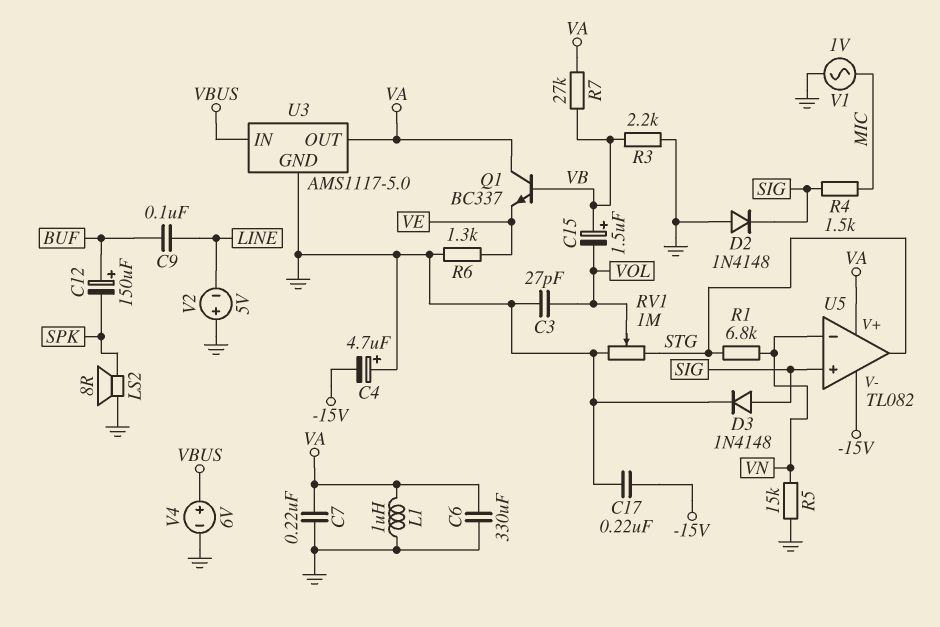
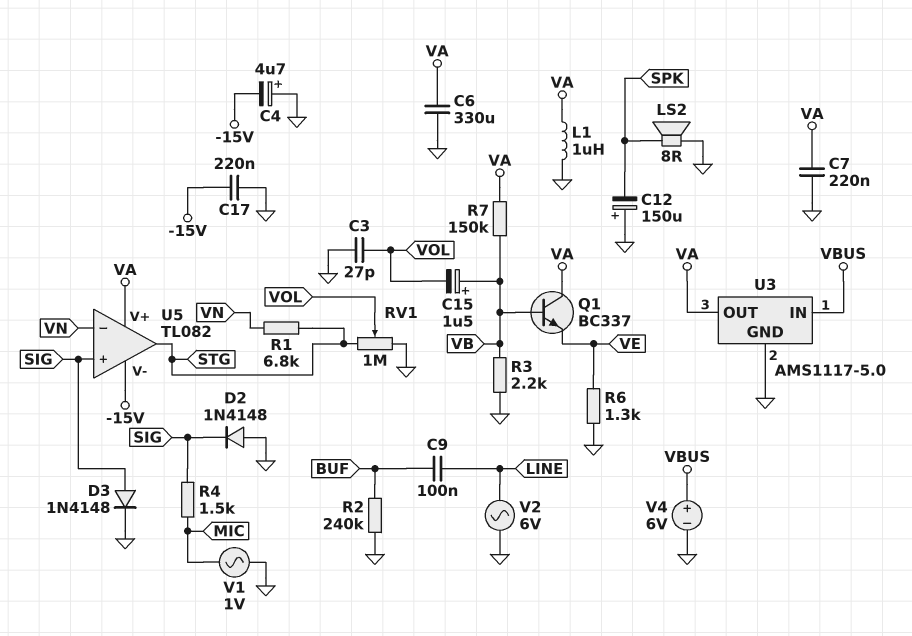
C12: 150uF (plus BUF, minus SPK) -> 150uF (plus GND, minus SPK)
R2: none -> 240k (BUF, GND)
R5: 15k (GND, VN) -> none
R7: 27k (VA, VB) -> 150k (VA, VB)
V2: 5V (plus GND, minus LINE) -> AC 6V (GND, LINE)

